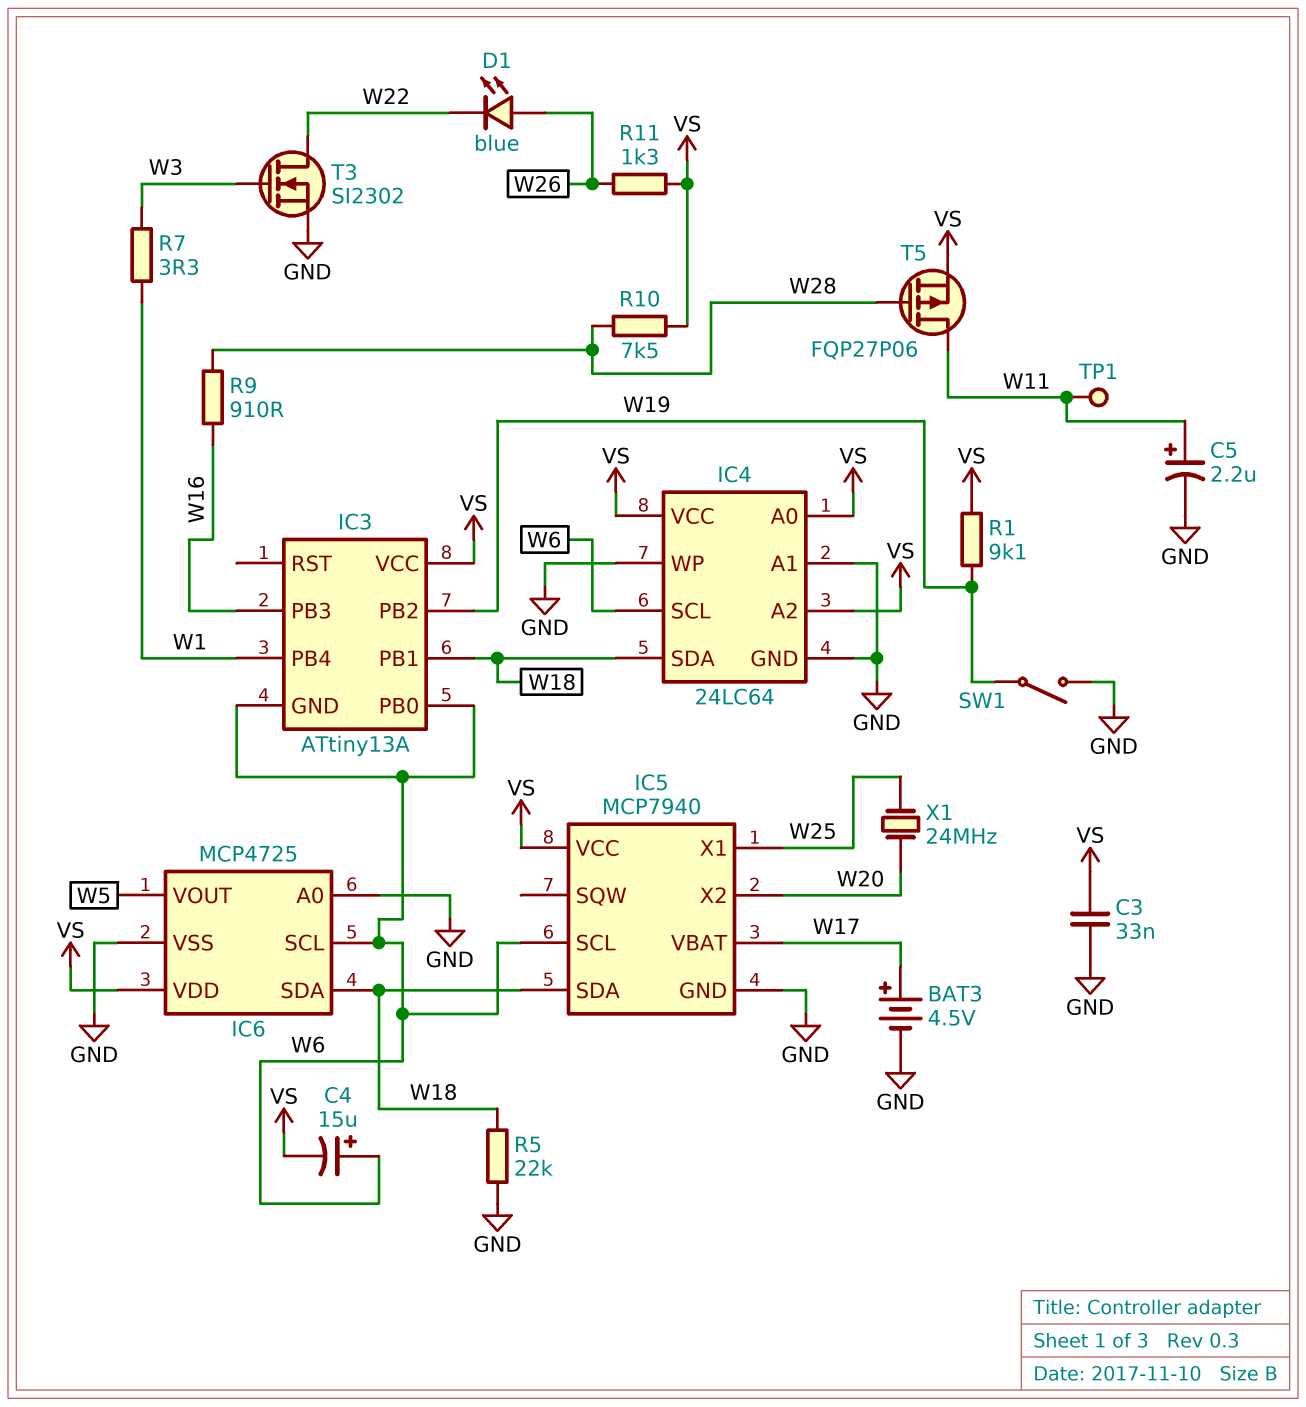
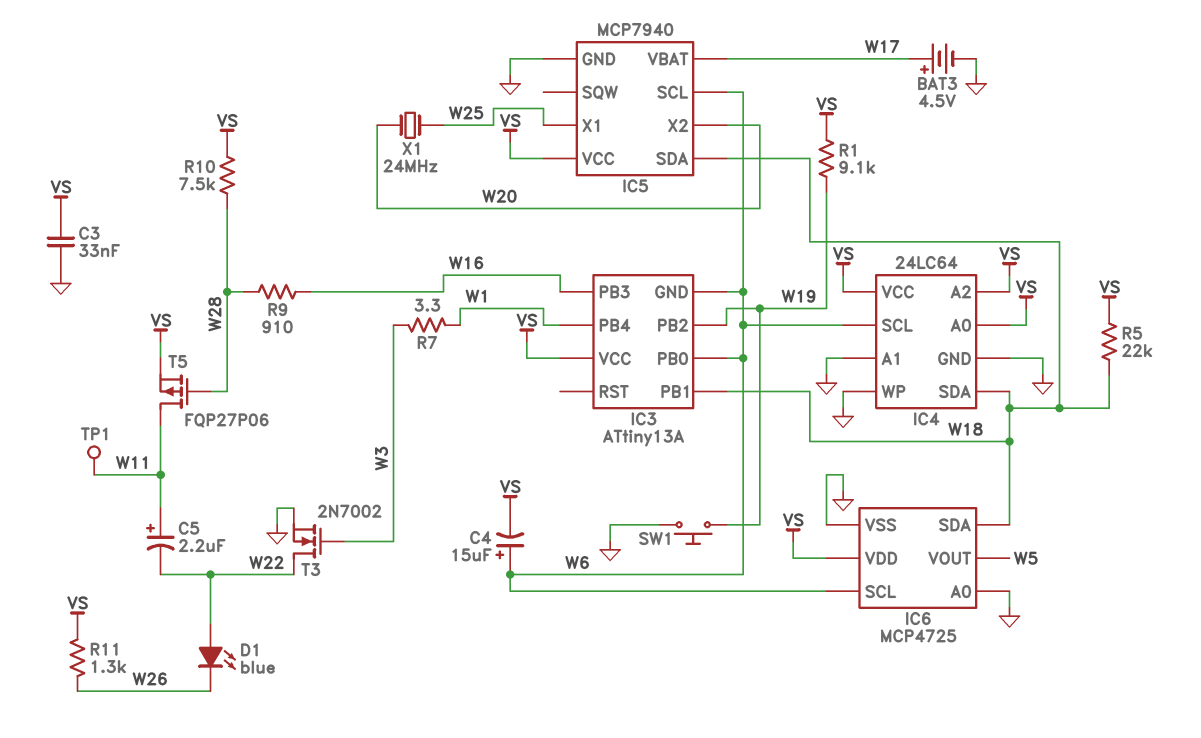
C5: 2.2uF (plus W11, minus GND) -> 2.2uF (plus W11, minus W22)
D1: LED blue (A W26, K W22) -> LED blue (A W22, K W26)
R5: 22k (GND, W18) -> 22k (VS, W18)
SW1: switch (GND, W19) -> button (GND, W19)
T3: NMOS SI2302 (G W3, D W22, S GND) -> NMOS 2N7002 (G W3, D W22, S GND)

